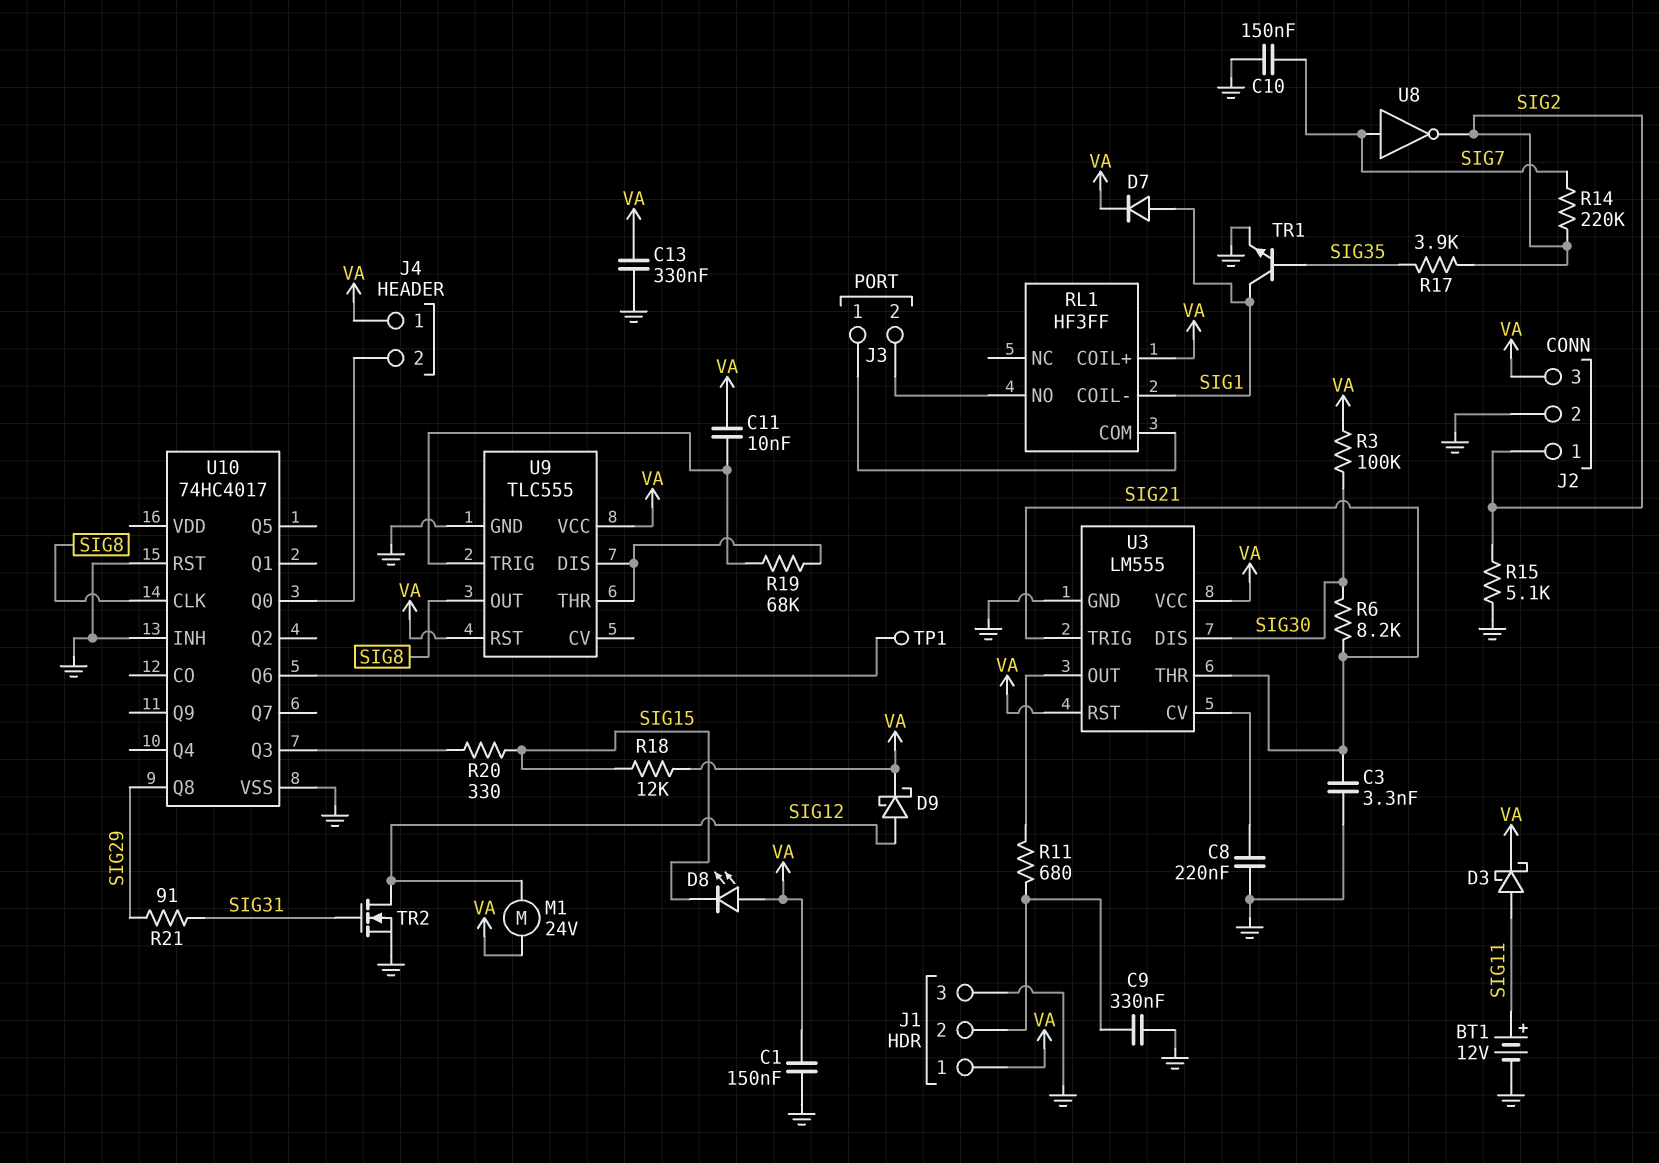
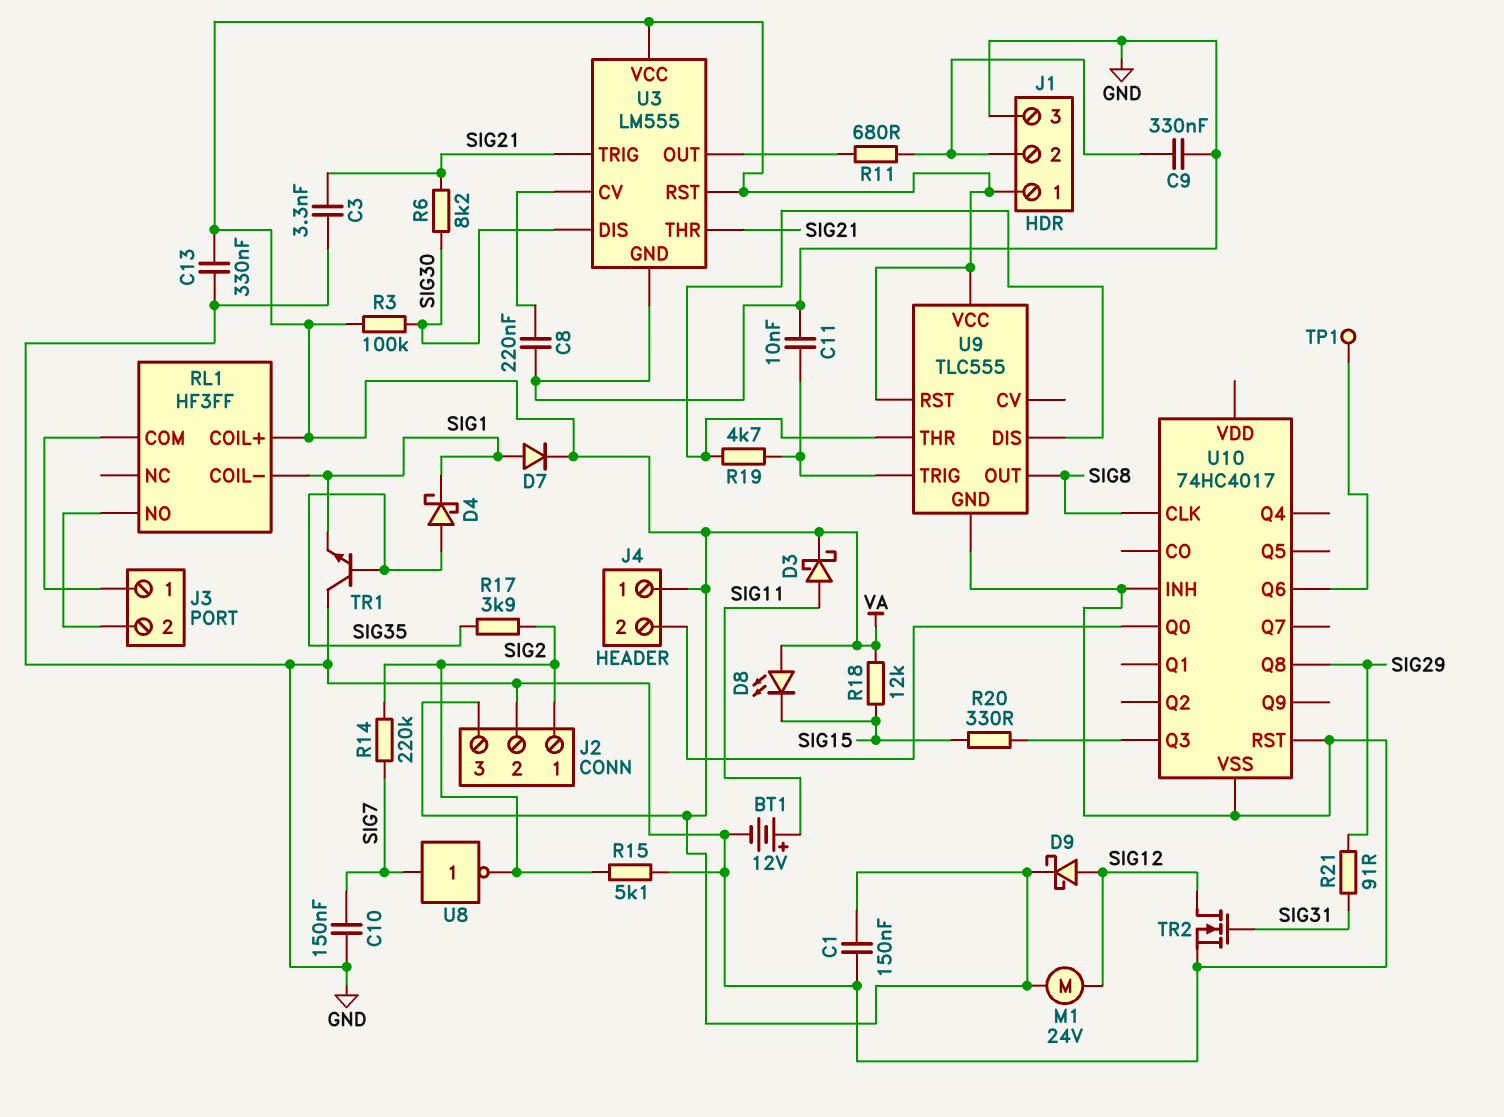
C11: 10nF (U9/TRIG, VA) -> 10nF (GND, U9/TRIG)
D4: none -> schottky (A SIG35, K SIG1)
R19: 68k (U9/DIS, U9/TRIG) -> 4.7k (U9/DIS, U9/TRIG)
TR1: NPN (B SIG35, C SIG1, E GND) -> NPN (B SIG35, C GND, E SIG1)

